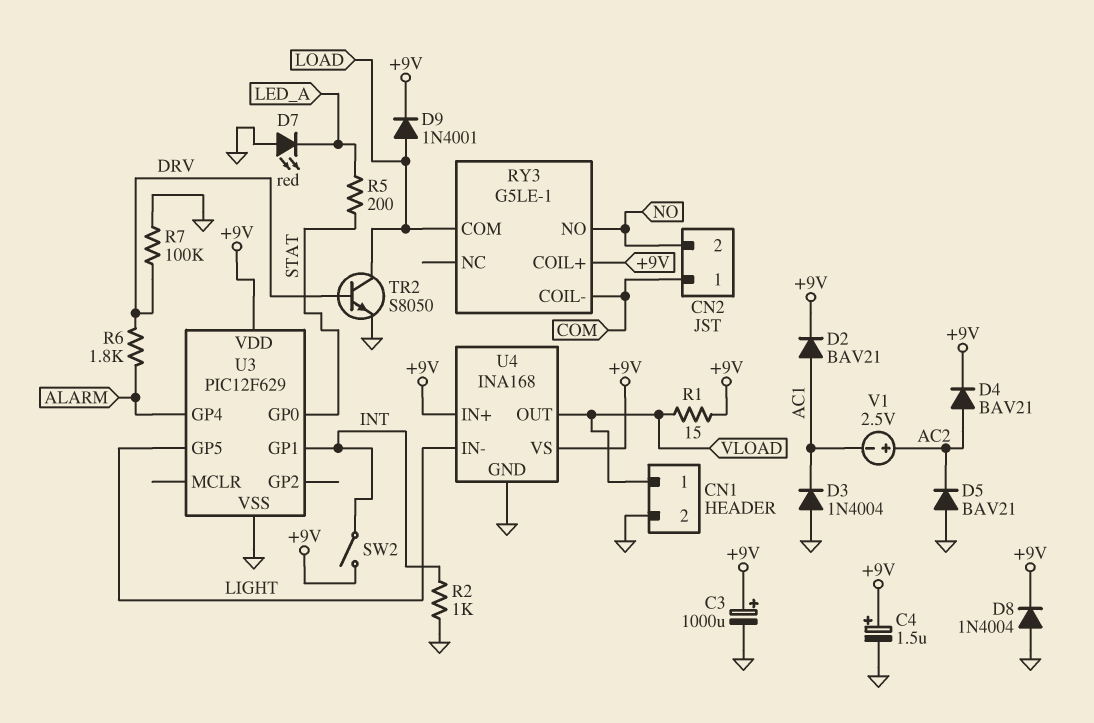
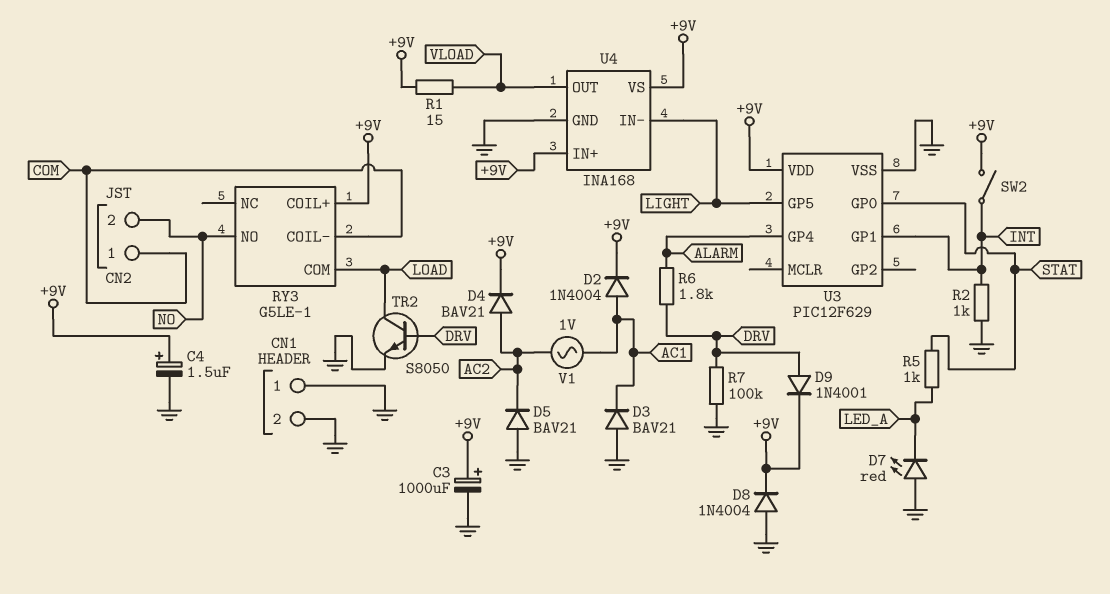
CN1 pin 1: VLOAD -> GND
D2: diode BAV21 (A AC1, K +9V) -> diode 1N4004 (A AC1, K +9V)
D3: diode 1N4004 (A GND, K AC1) -> diode BAV21 (A GND, K AC1)
D9: diode 1N4001 (A LOAD, K +9V) -> diode 1N4001 (A DRV, K +9V)
R5: 200 (LED_A, STAT) -> 1k (LED_A, STAT)
V1: 2.5V (plus AC2, minus AC1) -> AC 1V (AC1, AC2)

